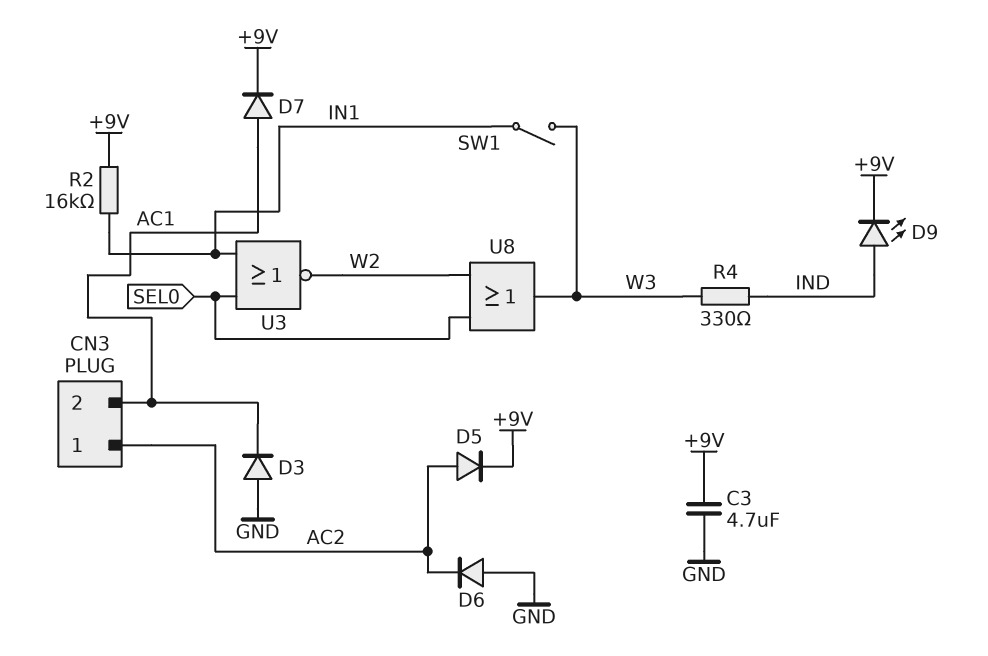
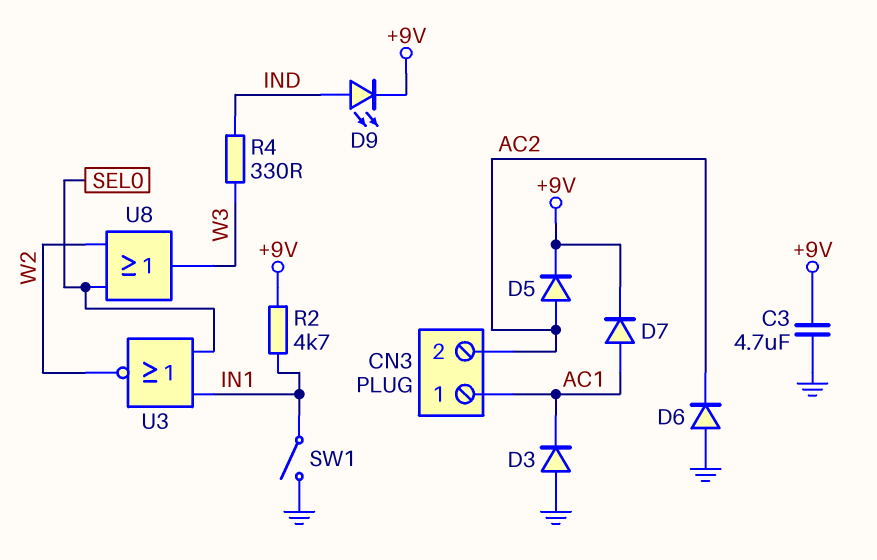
CN3 pin 1: AC2 -> AC1
CN3 pin 2: AC1 -> AC2
R2: 16k (+9V, IN1) -> 4.7k (+9V, IN1)
SW1: switch (IN1, W3) -> switch (GND, IN1)

